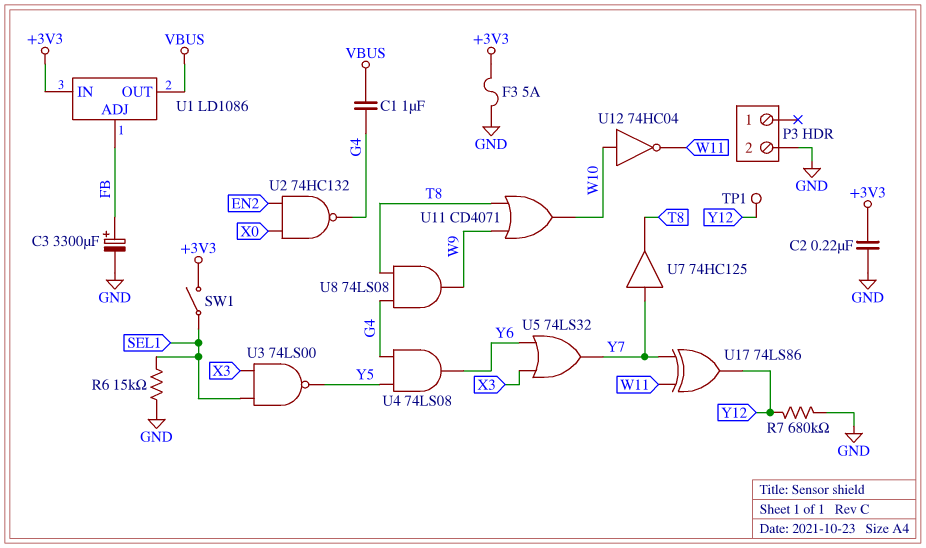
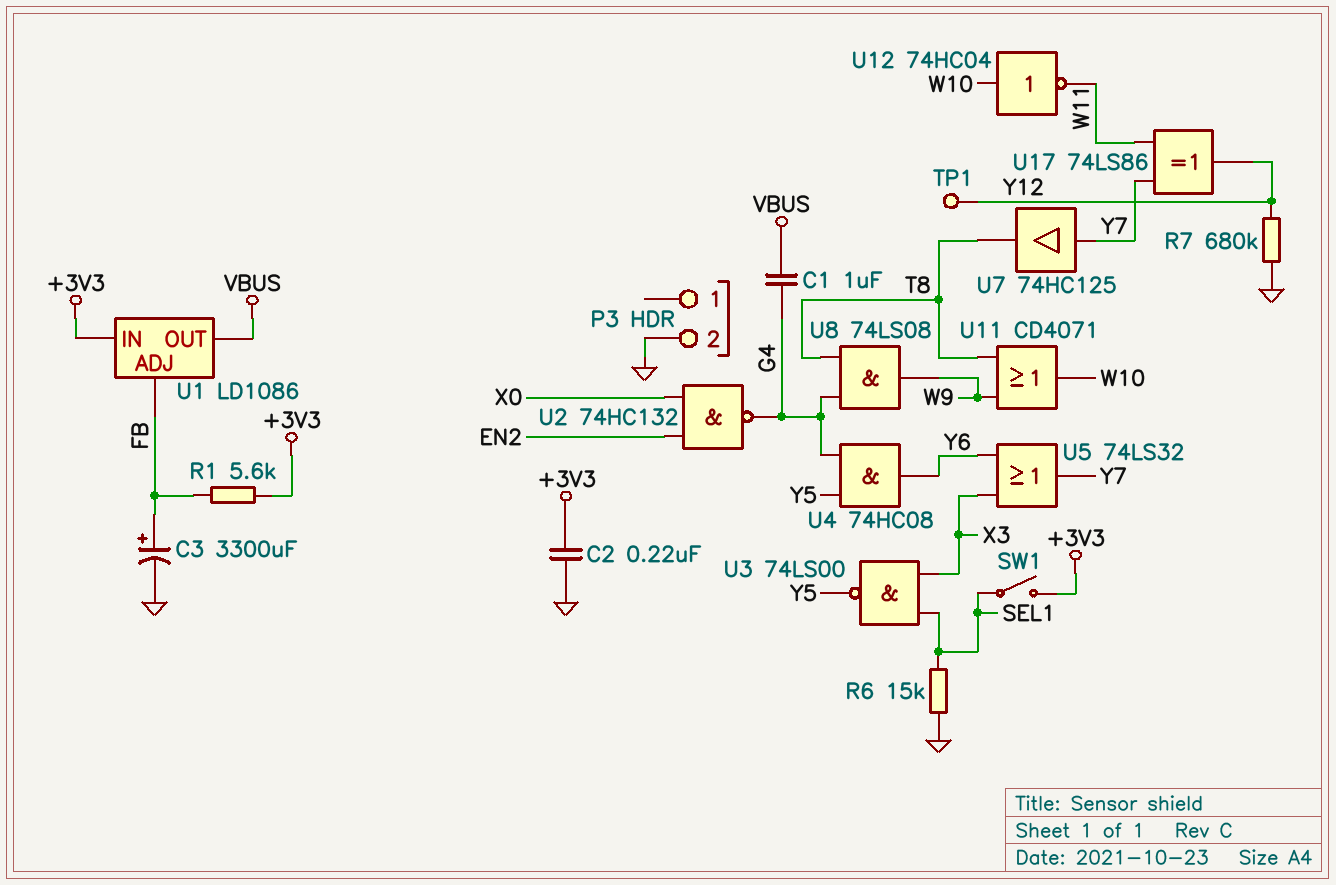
F3: 5A (+3V3, GND) -> none
R1: none -> 5.6k (+3V3, FB)
U4: AND 74LS08 (in G4, in Y5, out Y6) -> AND 74HC08 (in G4, in Y5, out Y6)

